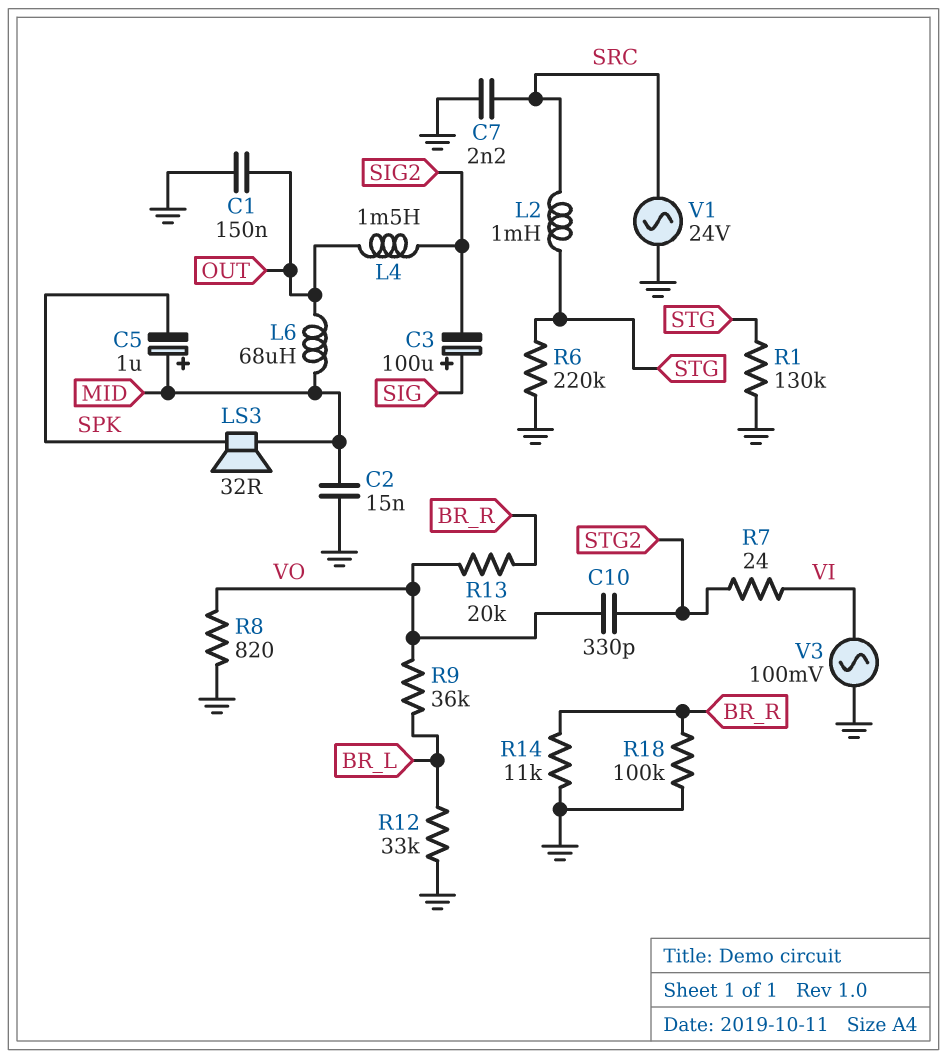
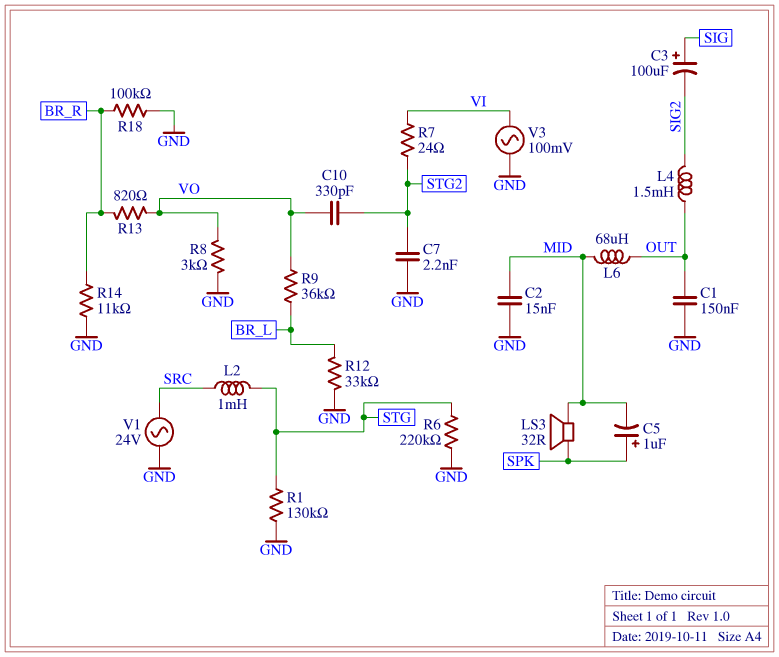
C5: 1uF (plus MID, minus SPK) -> 1uF (plus SPK, minus MID)
C7: 2.2nF (GND, SRC) -> 2.2nF (GND, STG2)
R8: 820 (GND, VO) -> 3k (GND, VO)
R13: 20k (BR_R, VO) -> 820 (BR_R, VO)

